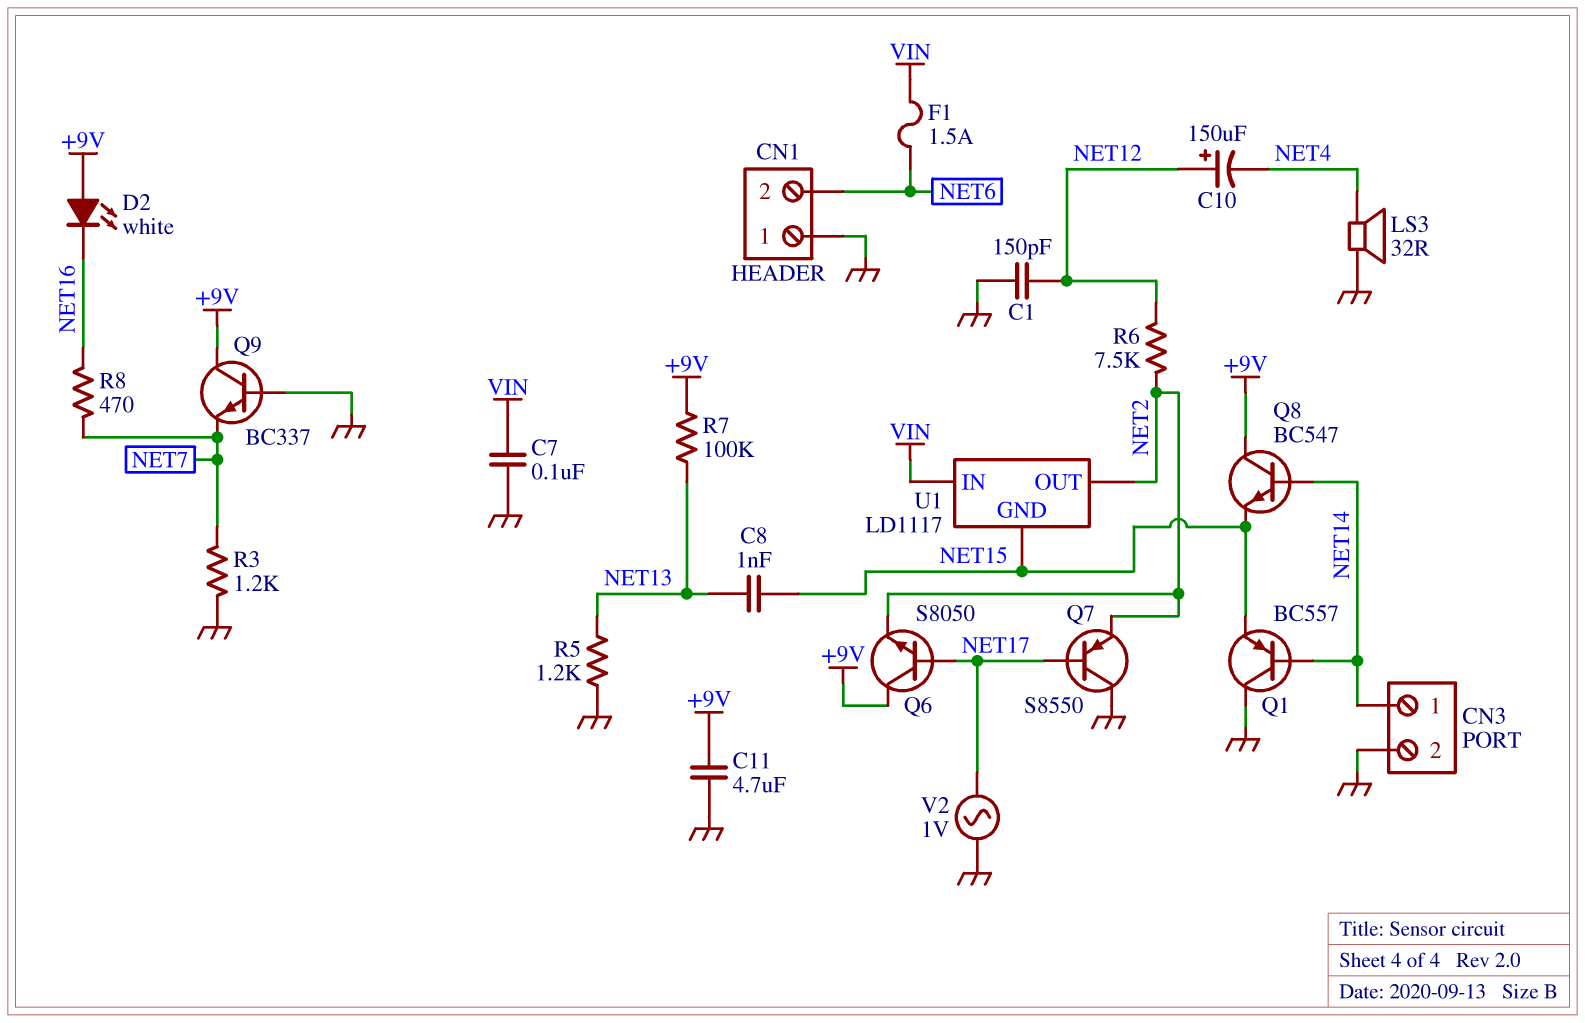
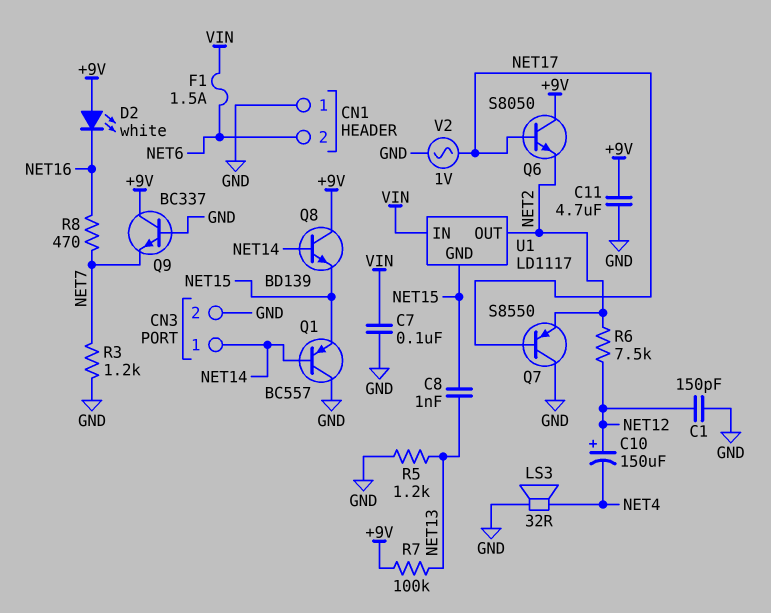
Q8: NPN BC547 (B NET14, C +9V, E NET15) -> NPN BD139 (B NET14, C +9V, E NET15)

